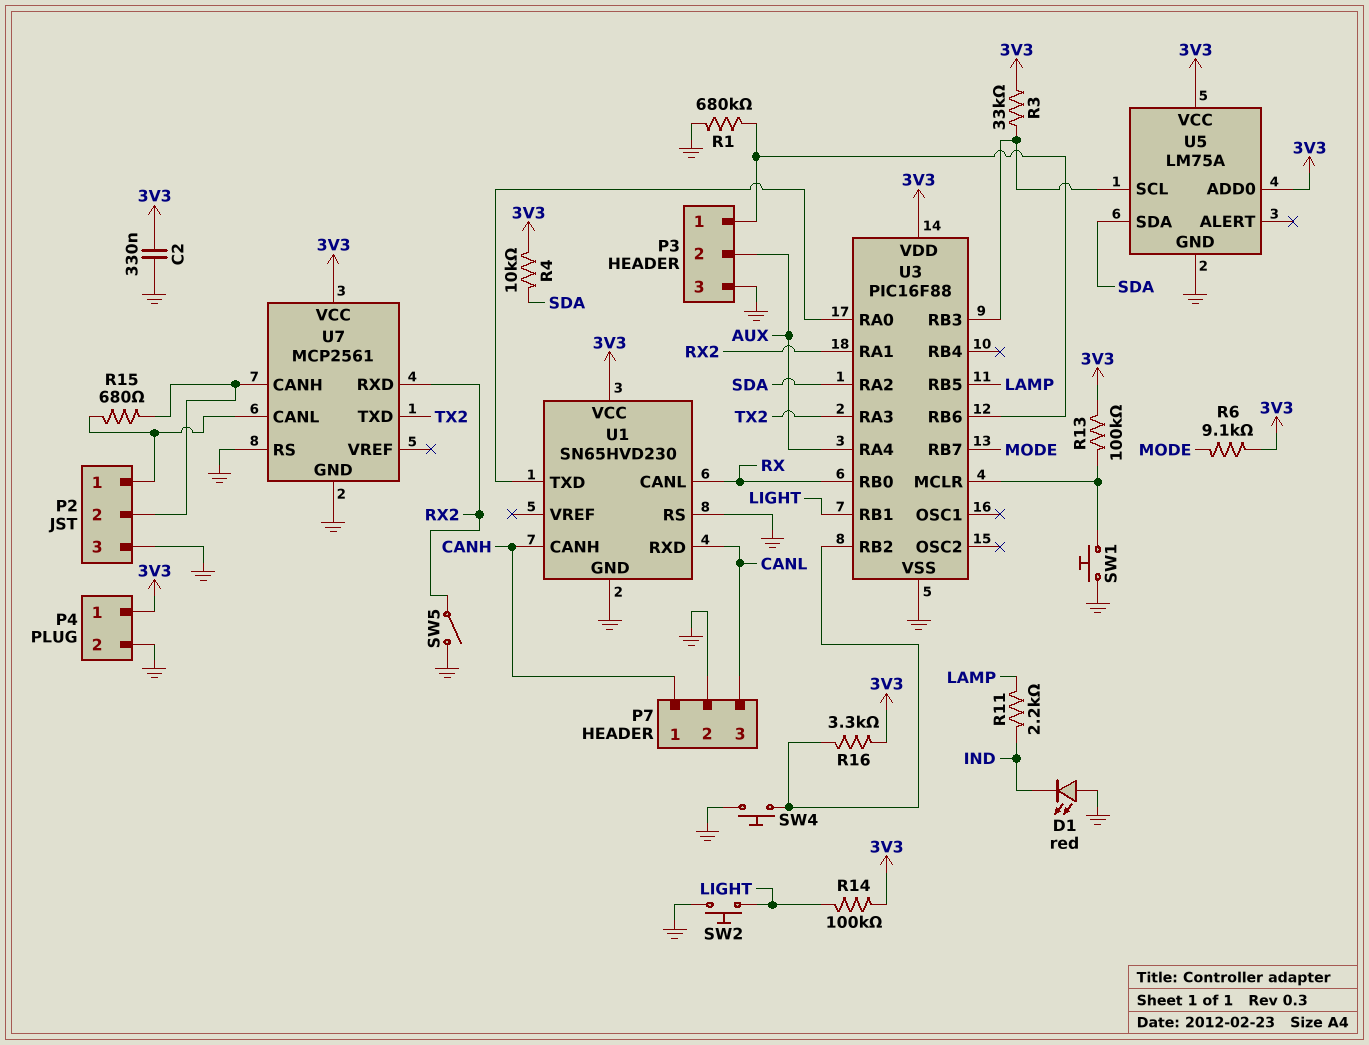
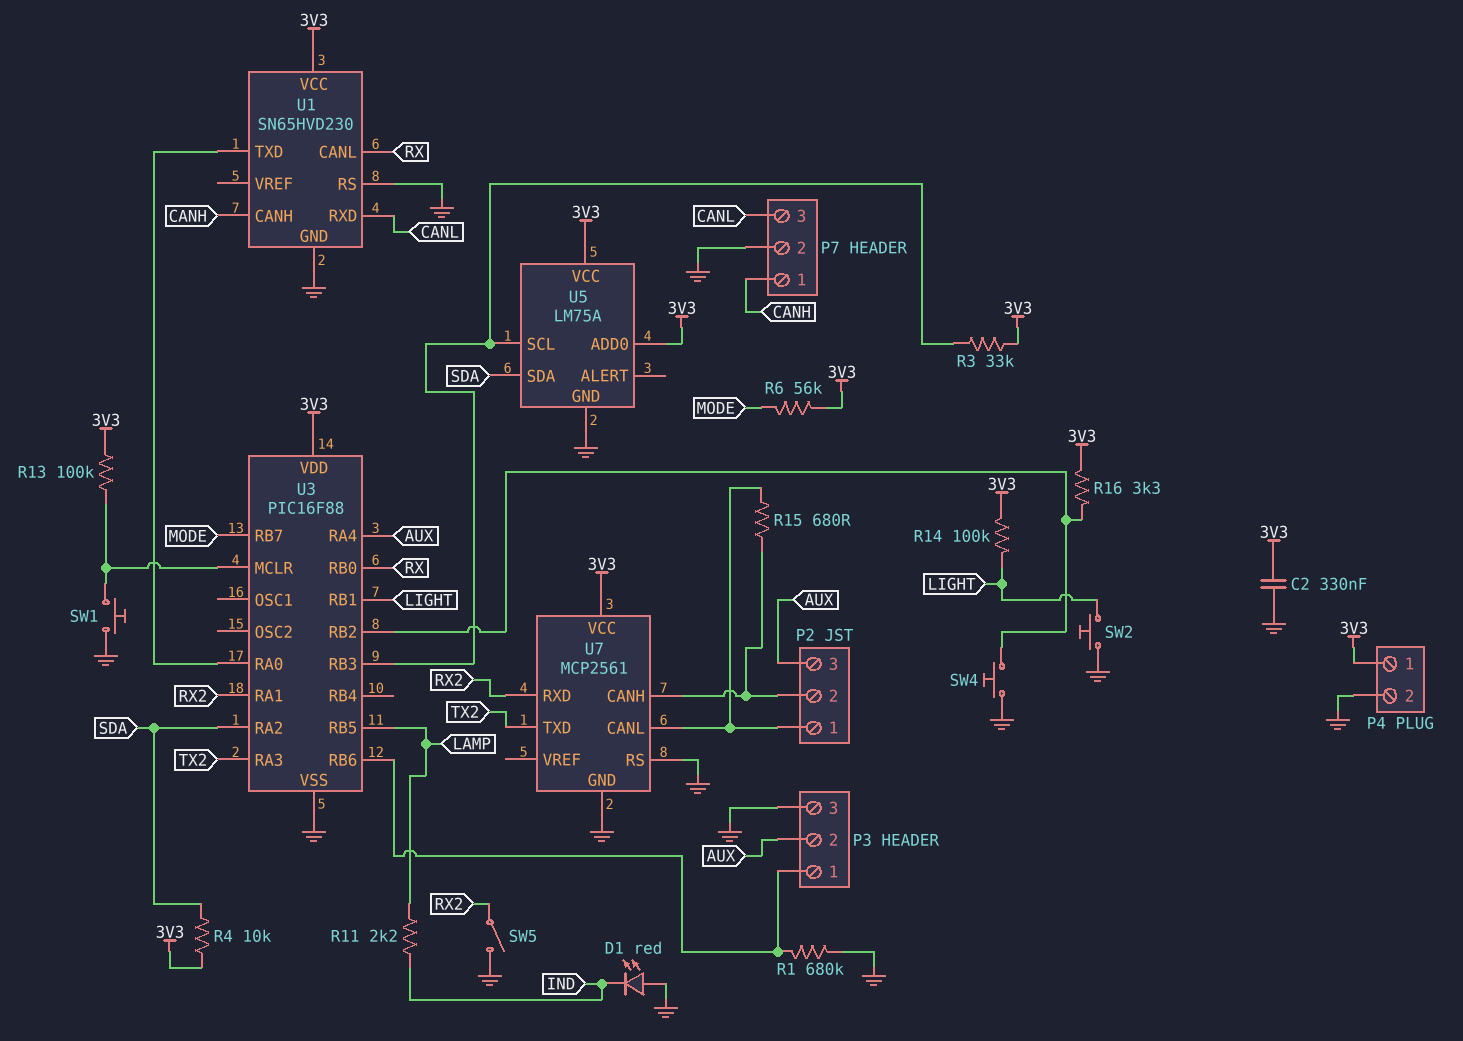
P2 pin 3: GND -> AUX
R6: 9.1k (3V3, MODE) -> 56k (3V3, MODE)

